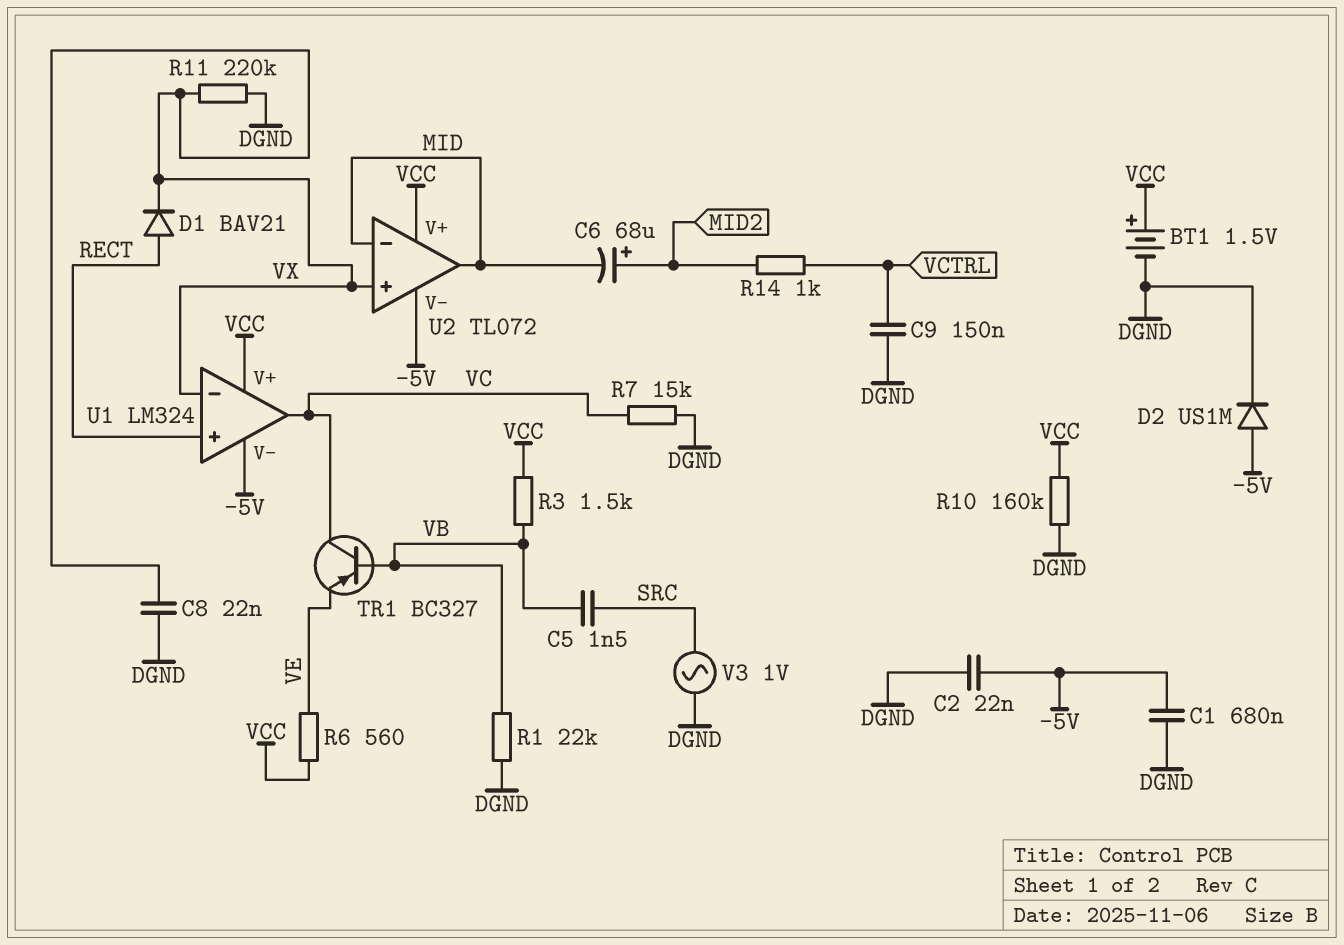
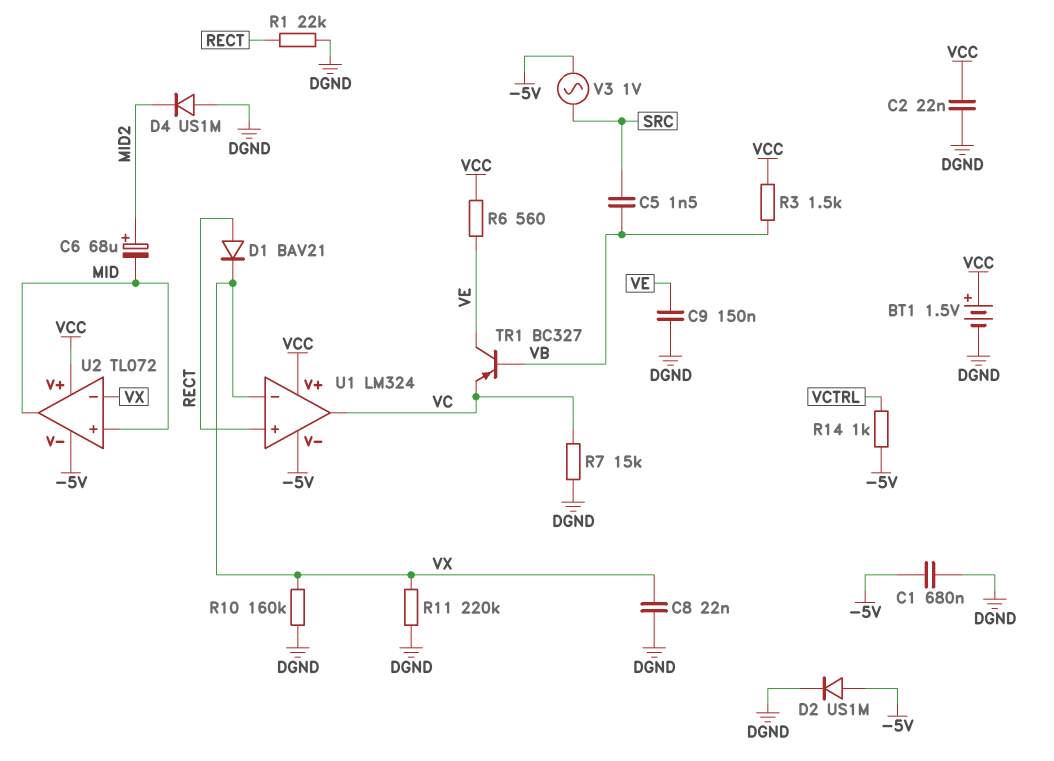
C2: 22nF (-5V, DGND) -> 22nF (DGND, VCC)
C9: 150nF (DGND, VCTRL) -> 150nF (DGND, VE)
D4: none -> diode US1M (A DGND, K MID2)
R1: 22k (DGND, VB) -> 22k (DGND, RECT)
R10: 160k (DGND, VCC) -> 160k (DGND, VX)
R14: 1k (MID2, VCTRL) -> 1k (-5V, VCTRL)
TR1: PNP BC327 (B VB, C VC, E VE) -> PNP BC327 (B VB, C VE, E VC)
U2 pin in+: VX -> MID
U2 pin in-: MID -> VX
V3: AC 1V (DGND, SRC) -> AC 1V (-5V, SRC)

